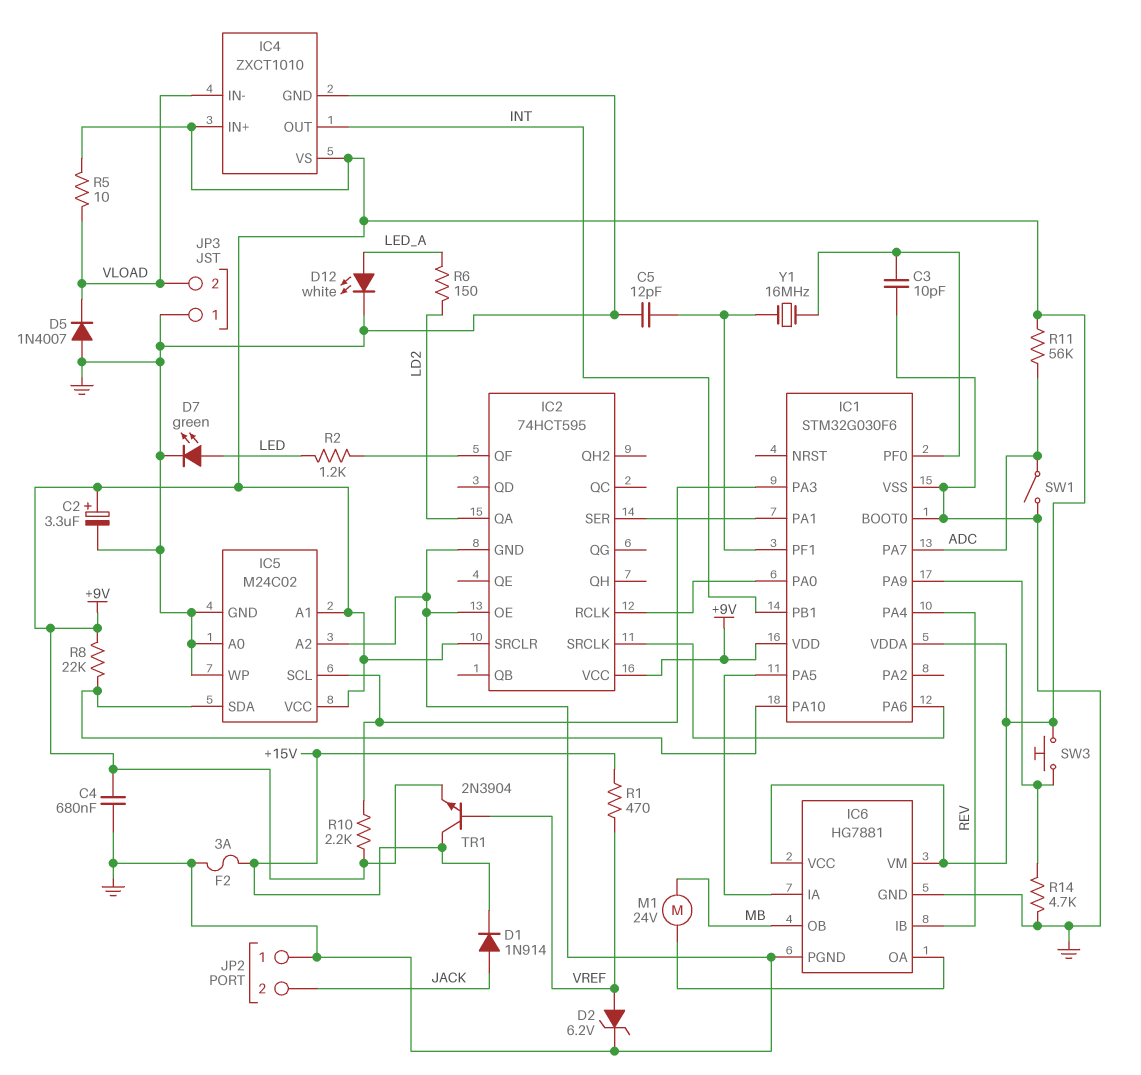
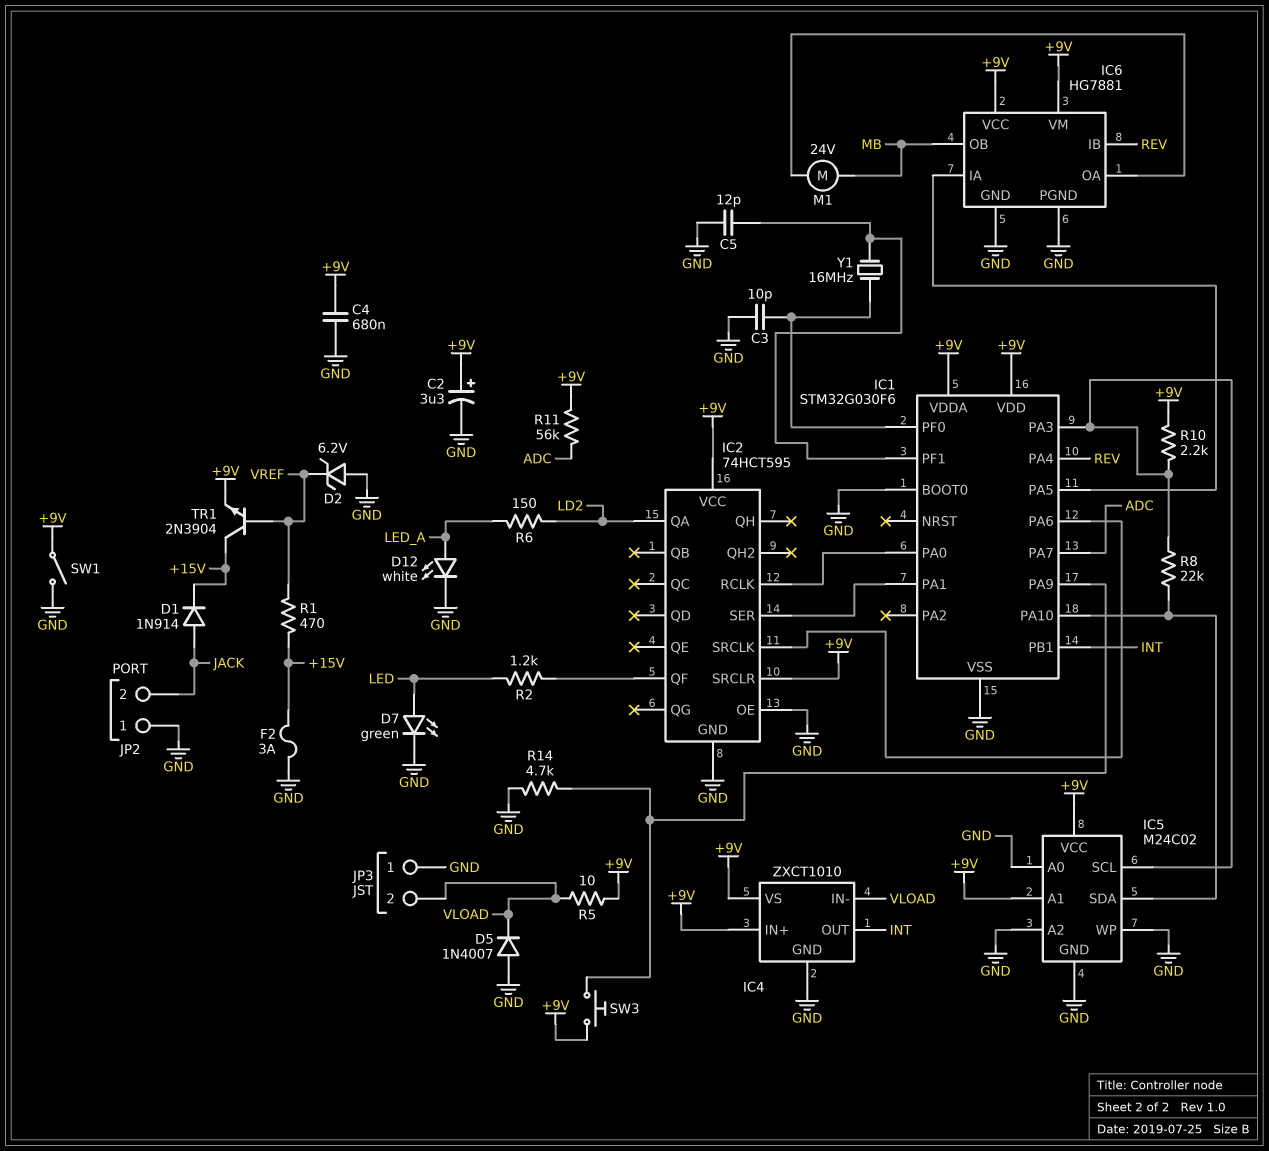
D2: zener 6.2V (A VREF, K GND) -> zener 6.2V (A GND, K VREF)
R8: 22k (+9V, IC1/PA10) -> 22k (IC1/PA3, IC1/PA10)
SW1: switch (ADC, GND) -> switch (+9V, GND)

